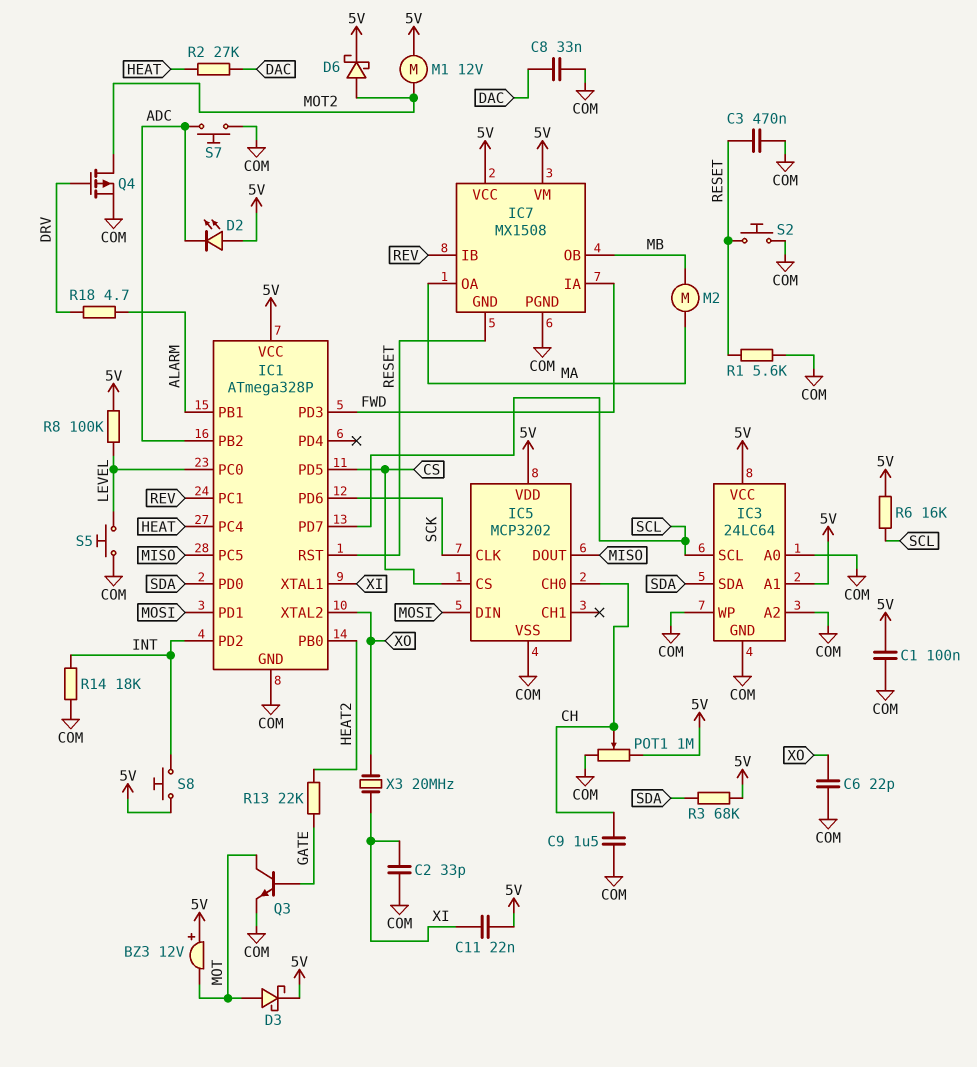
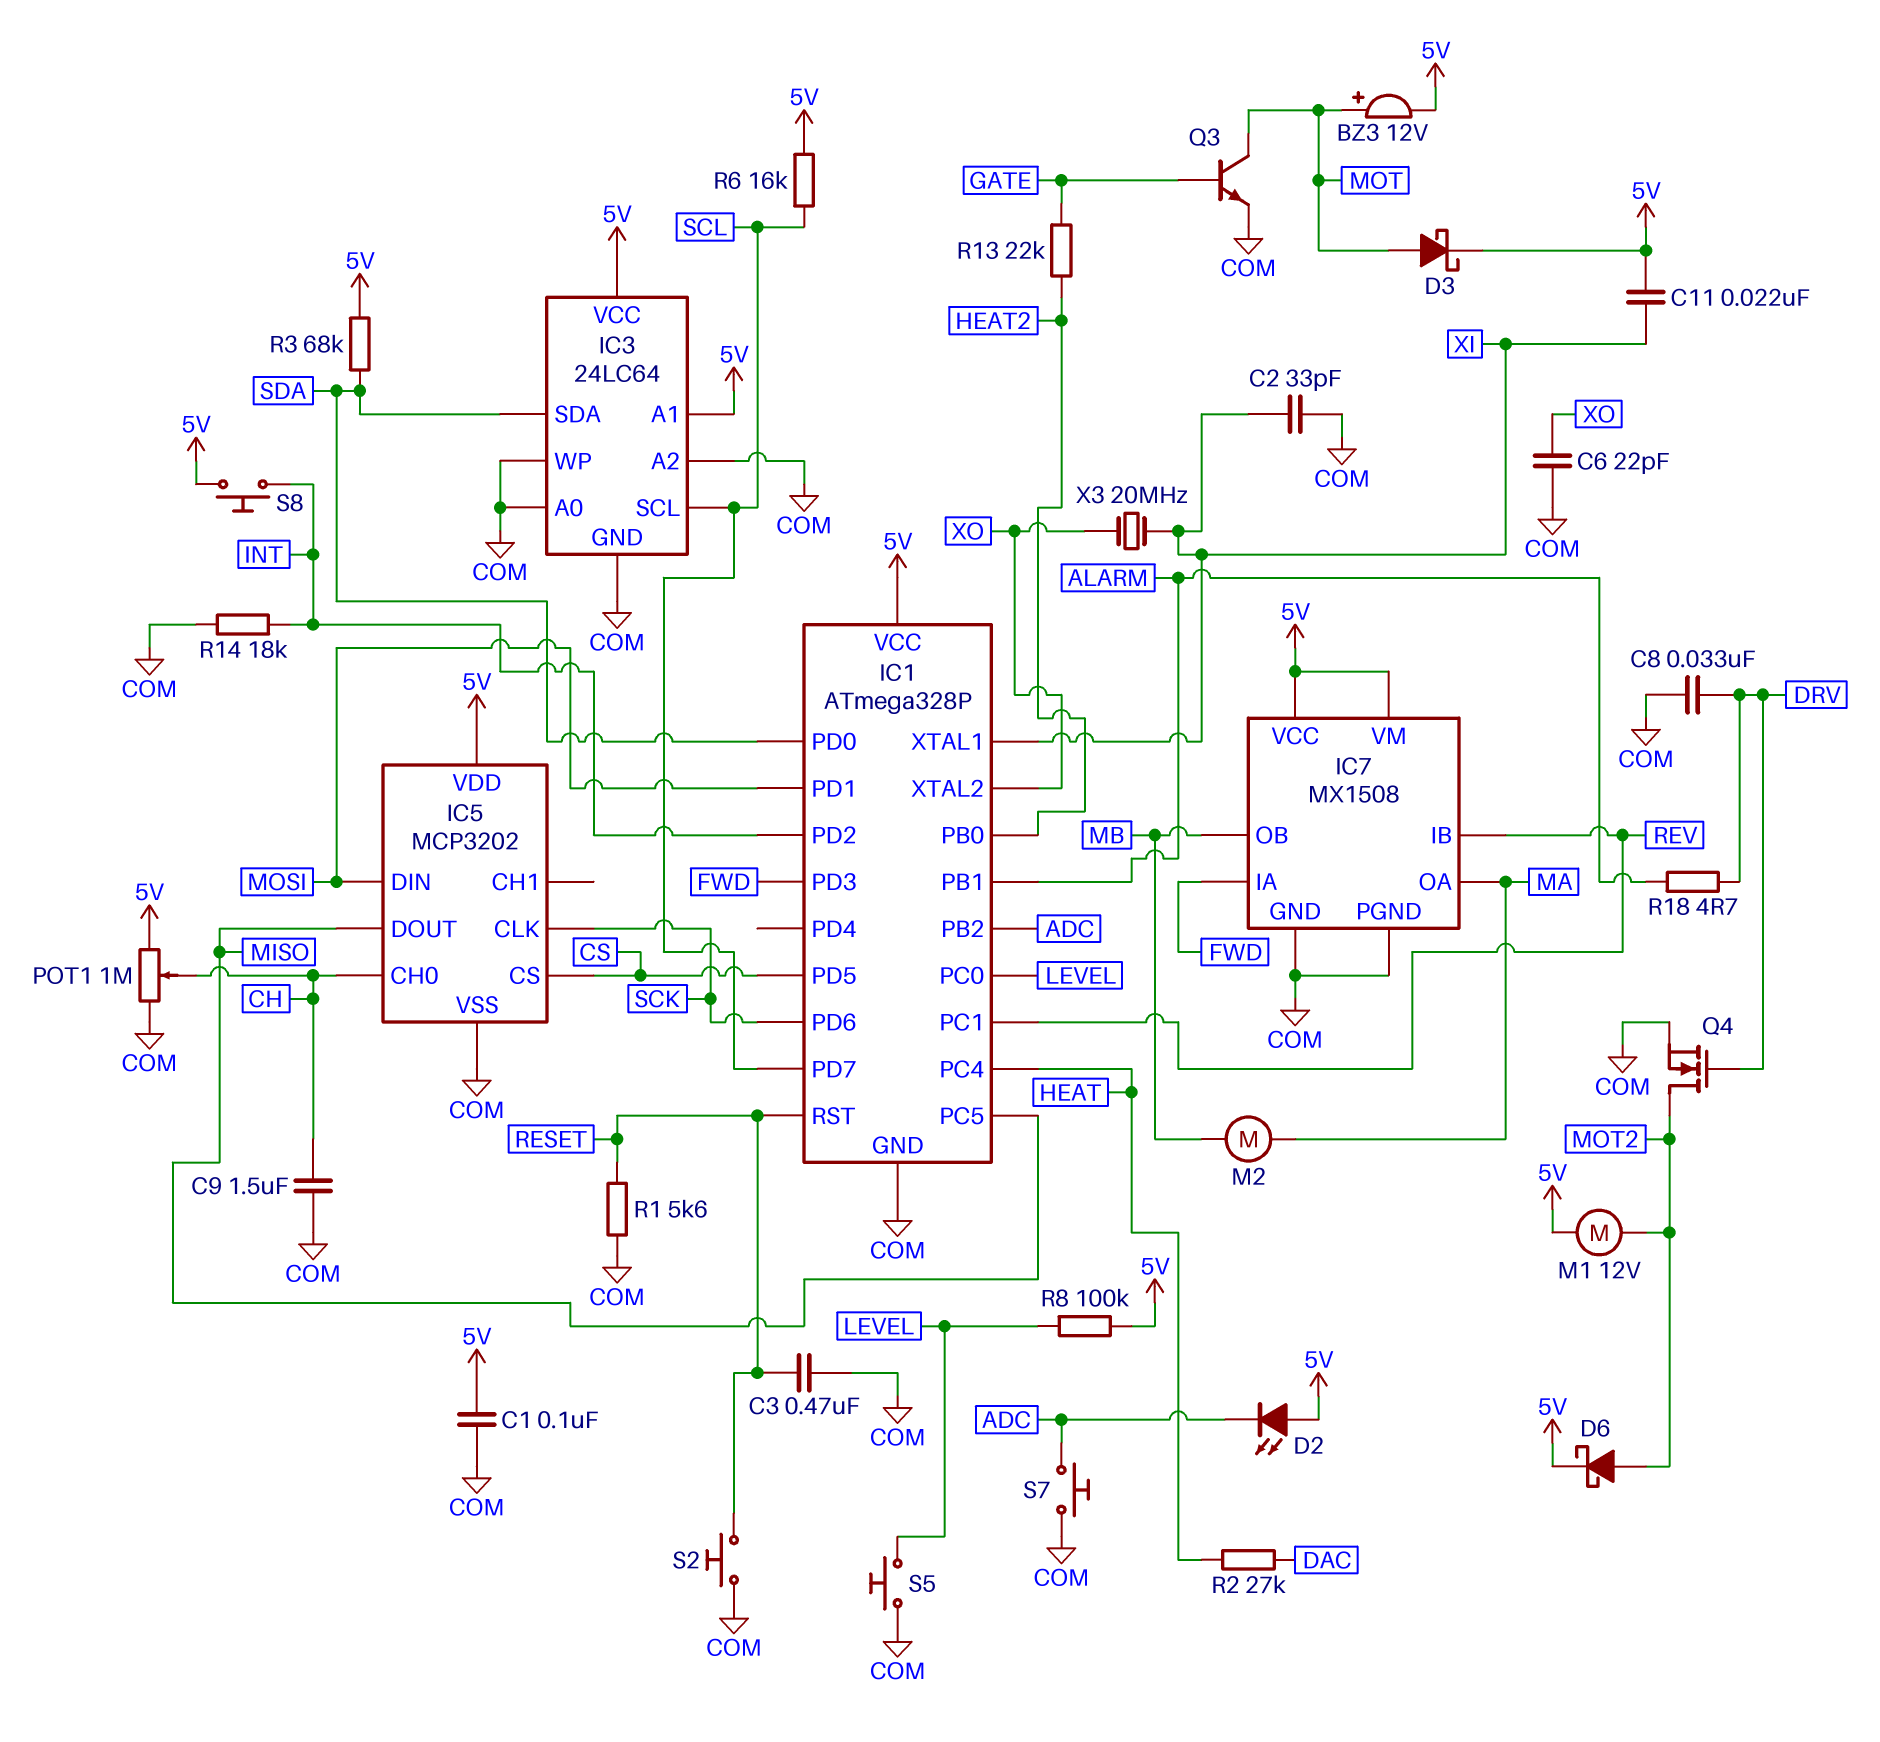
BZ3: buzzer 12V (plus 5V, minus MOT) -> buzzer 12V (plus MOT, minus 5V)
C8: 33nF (COM, DAC) -> 33nF (COM, DRV)
IC7 pin GND: RESET -> COM
Q4: PMOS (G DRV, D MOT2, S COM) -> NMOS (G DRV, D MOT2, S COM)

